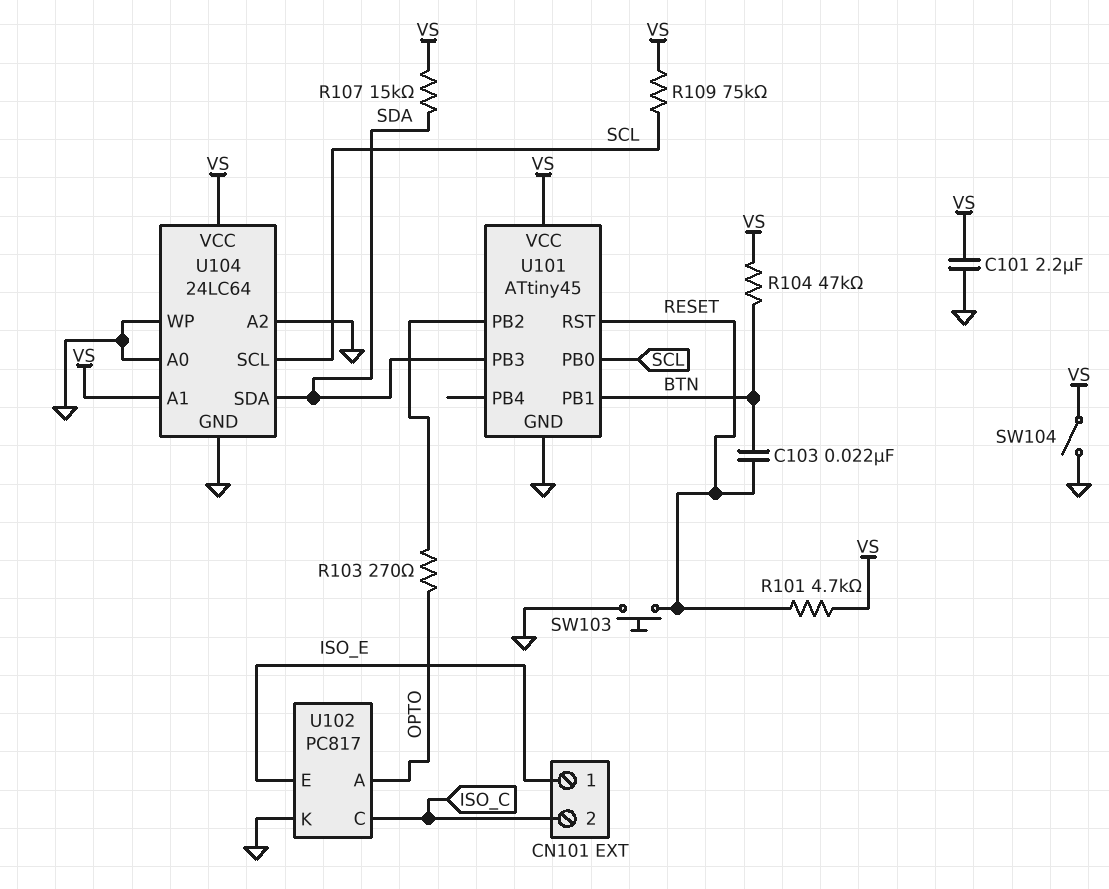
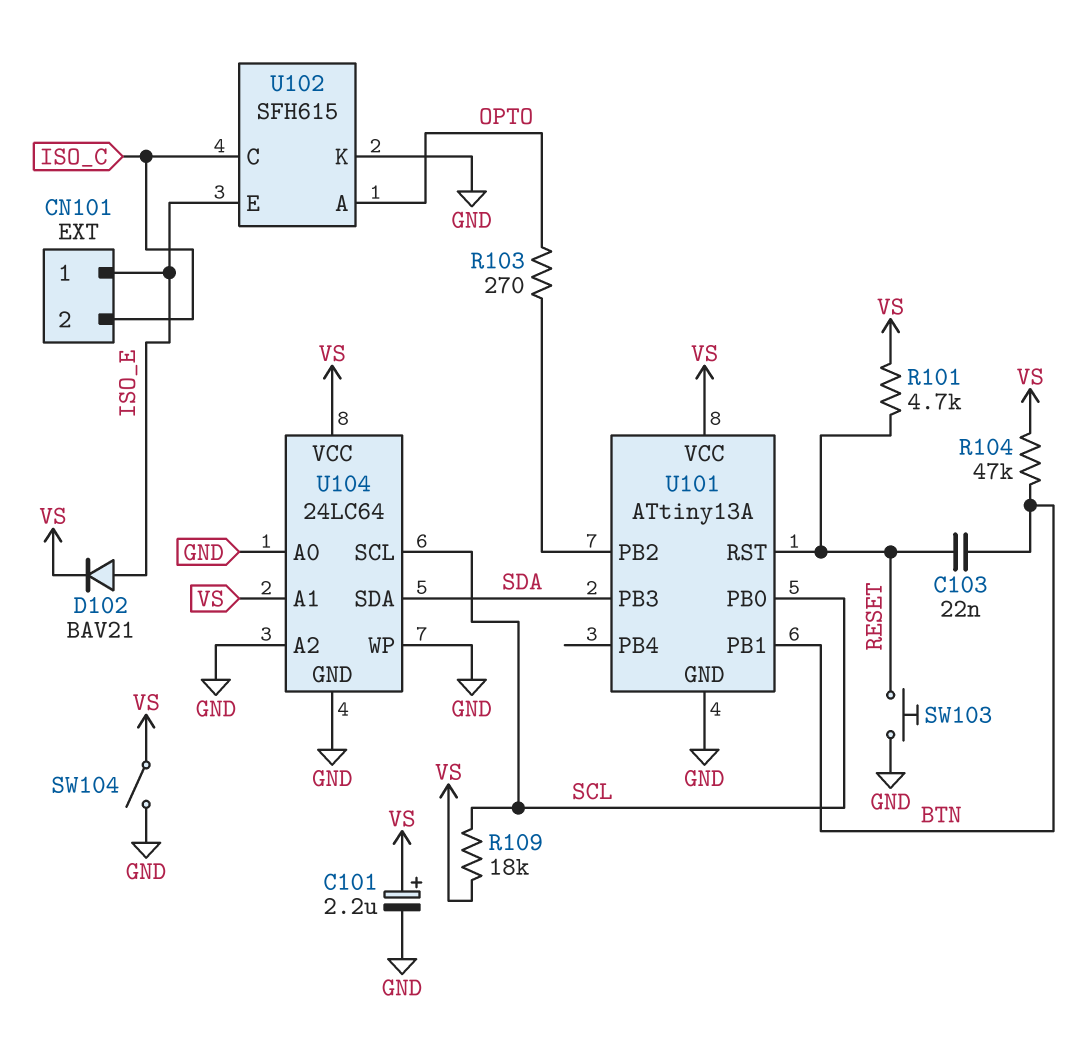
C101: 2.2uF (GND, VS) -> 2.2uF (plus VS, minus GND)
D102: none -> diode BAV21 (A ISO_E, K VS)
R107: 15k (SDA, VS) -> none
R109: 75k (SCL, VS) -> 18k (SCL, VS)
U101: ATtiny45 -> ATtiny13A
U102: PC817 -> SFH615

